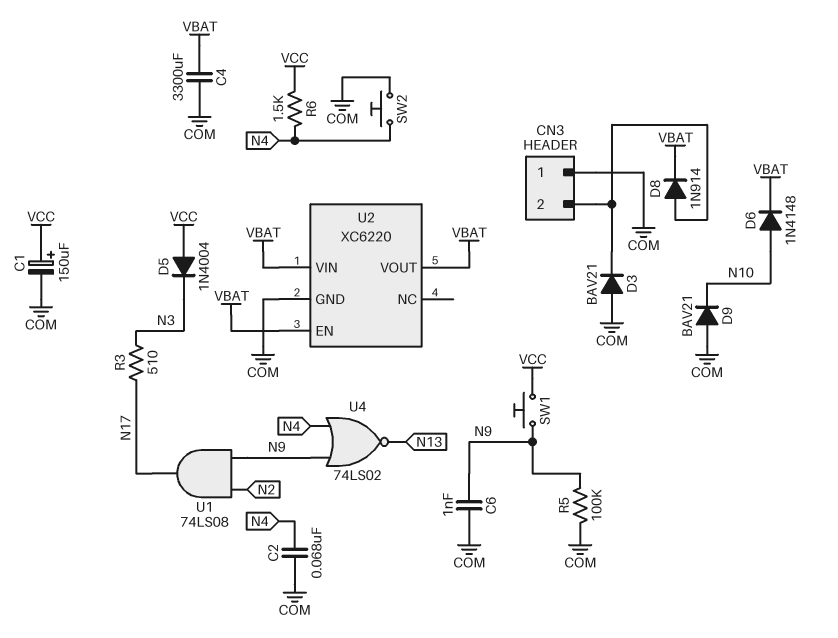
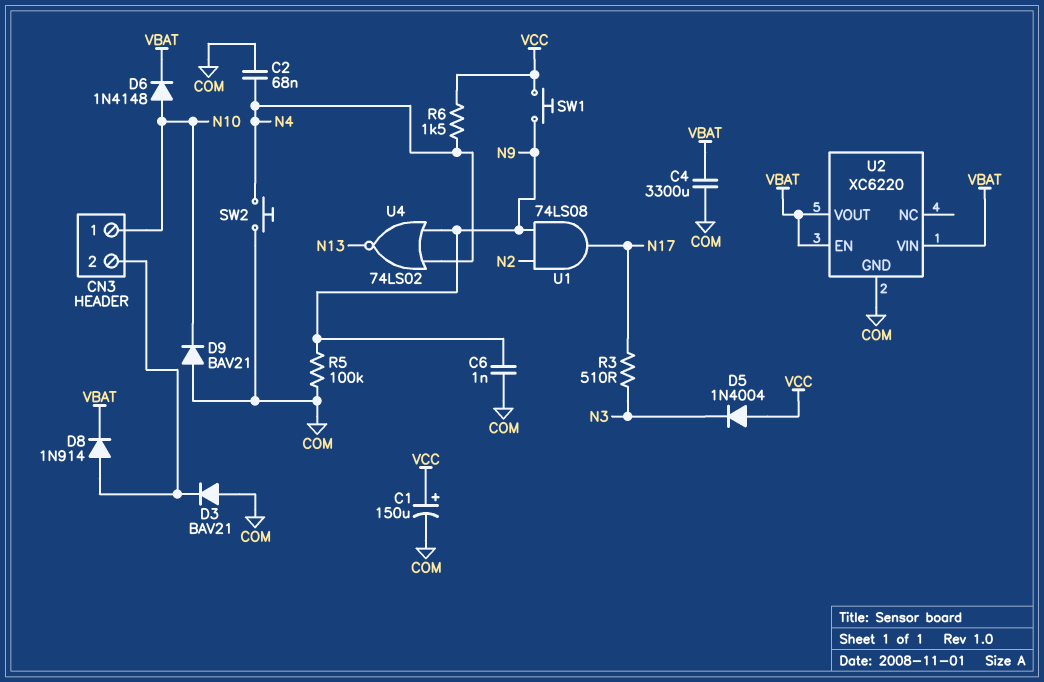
CN3 pin 1: COM -> N10

